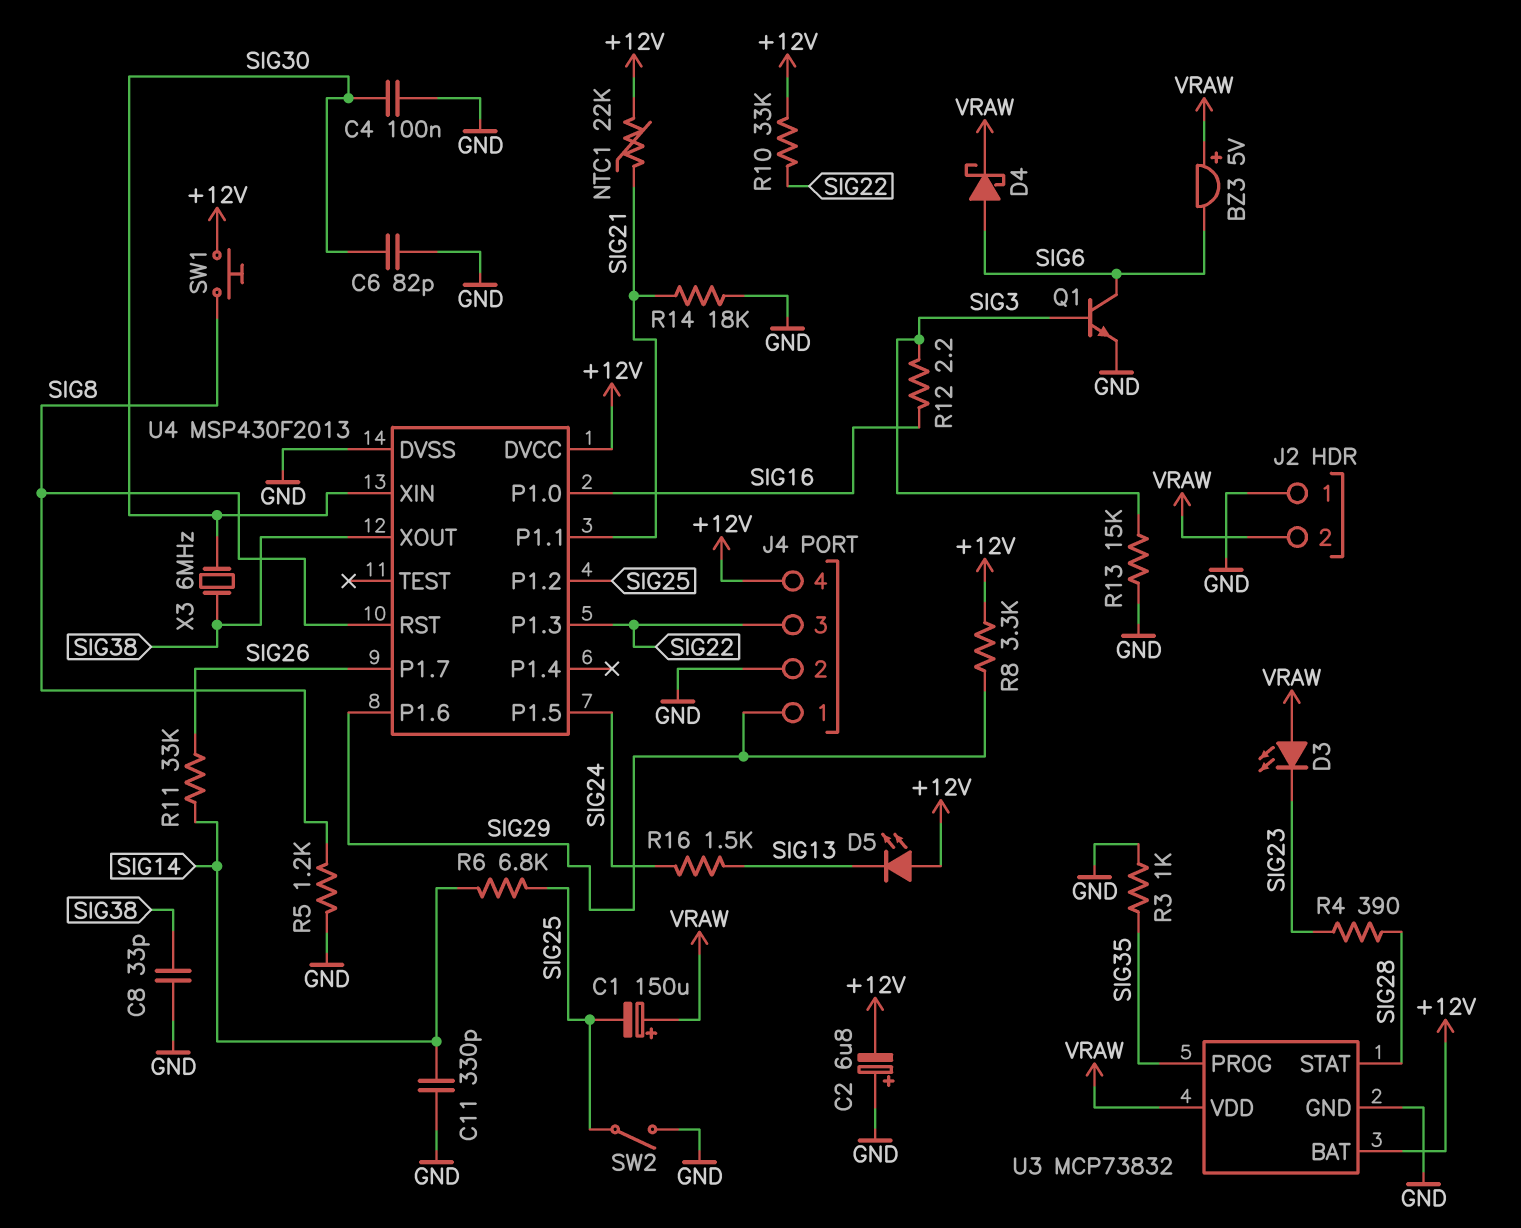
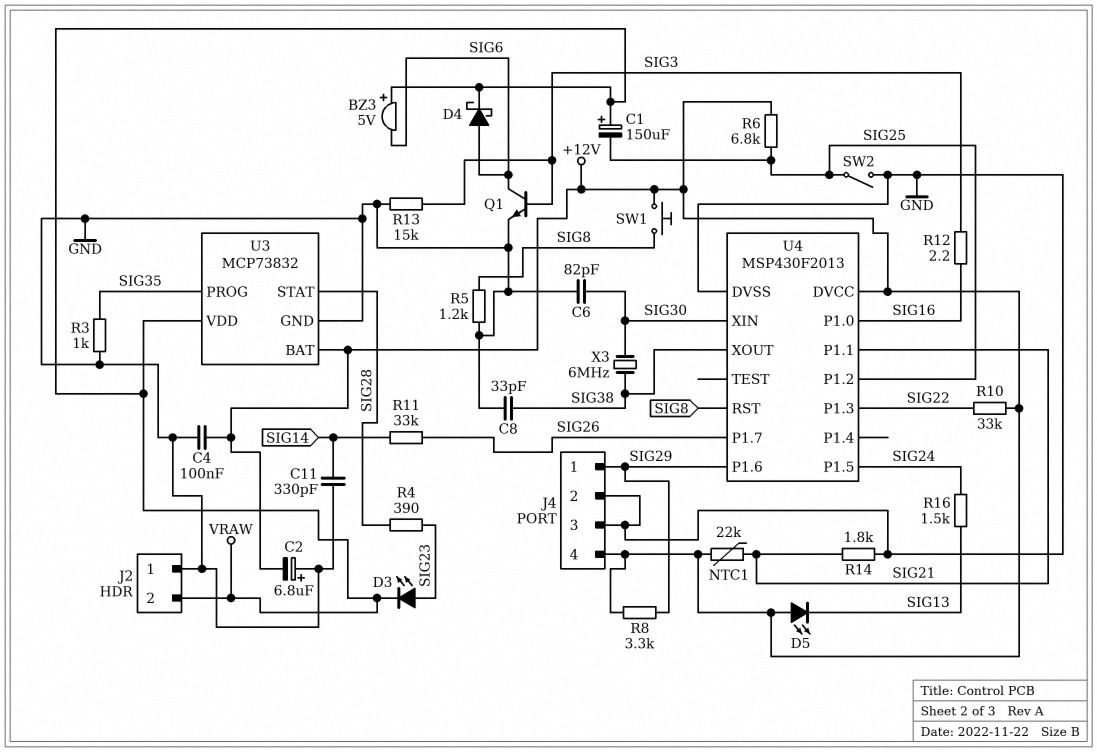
C4: 100nF (GND, SIG30) -> 100nF (+12V, GND)
D3: LED (A VRAW, K SIG23) -> LED (A SIG23, K VRAW)
J4 pin 3: SIG22 -> GND
R6: 6.8k (SIG14, SIG25) -> 6.8k (+12V, SIG25)
R14: 18k (GND, SIG21) -> 1.8k (GND, SIG21)

